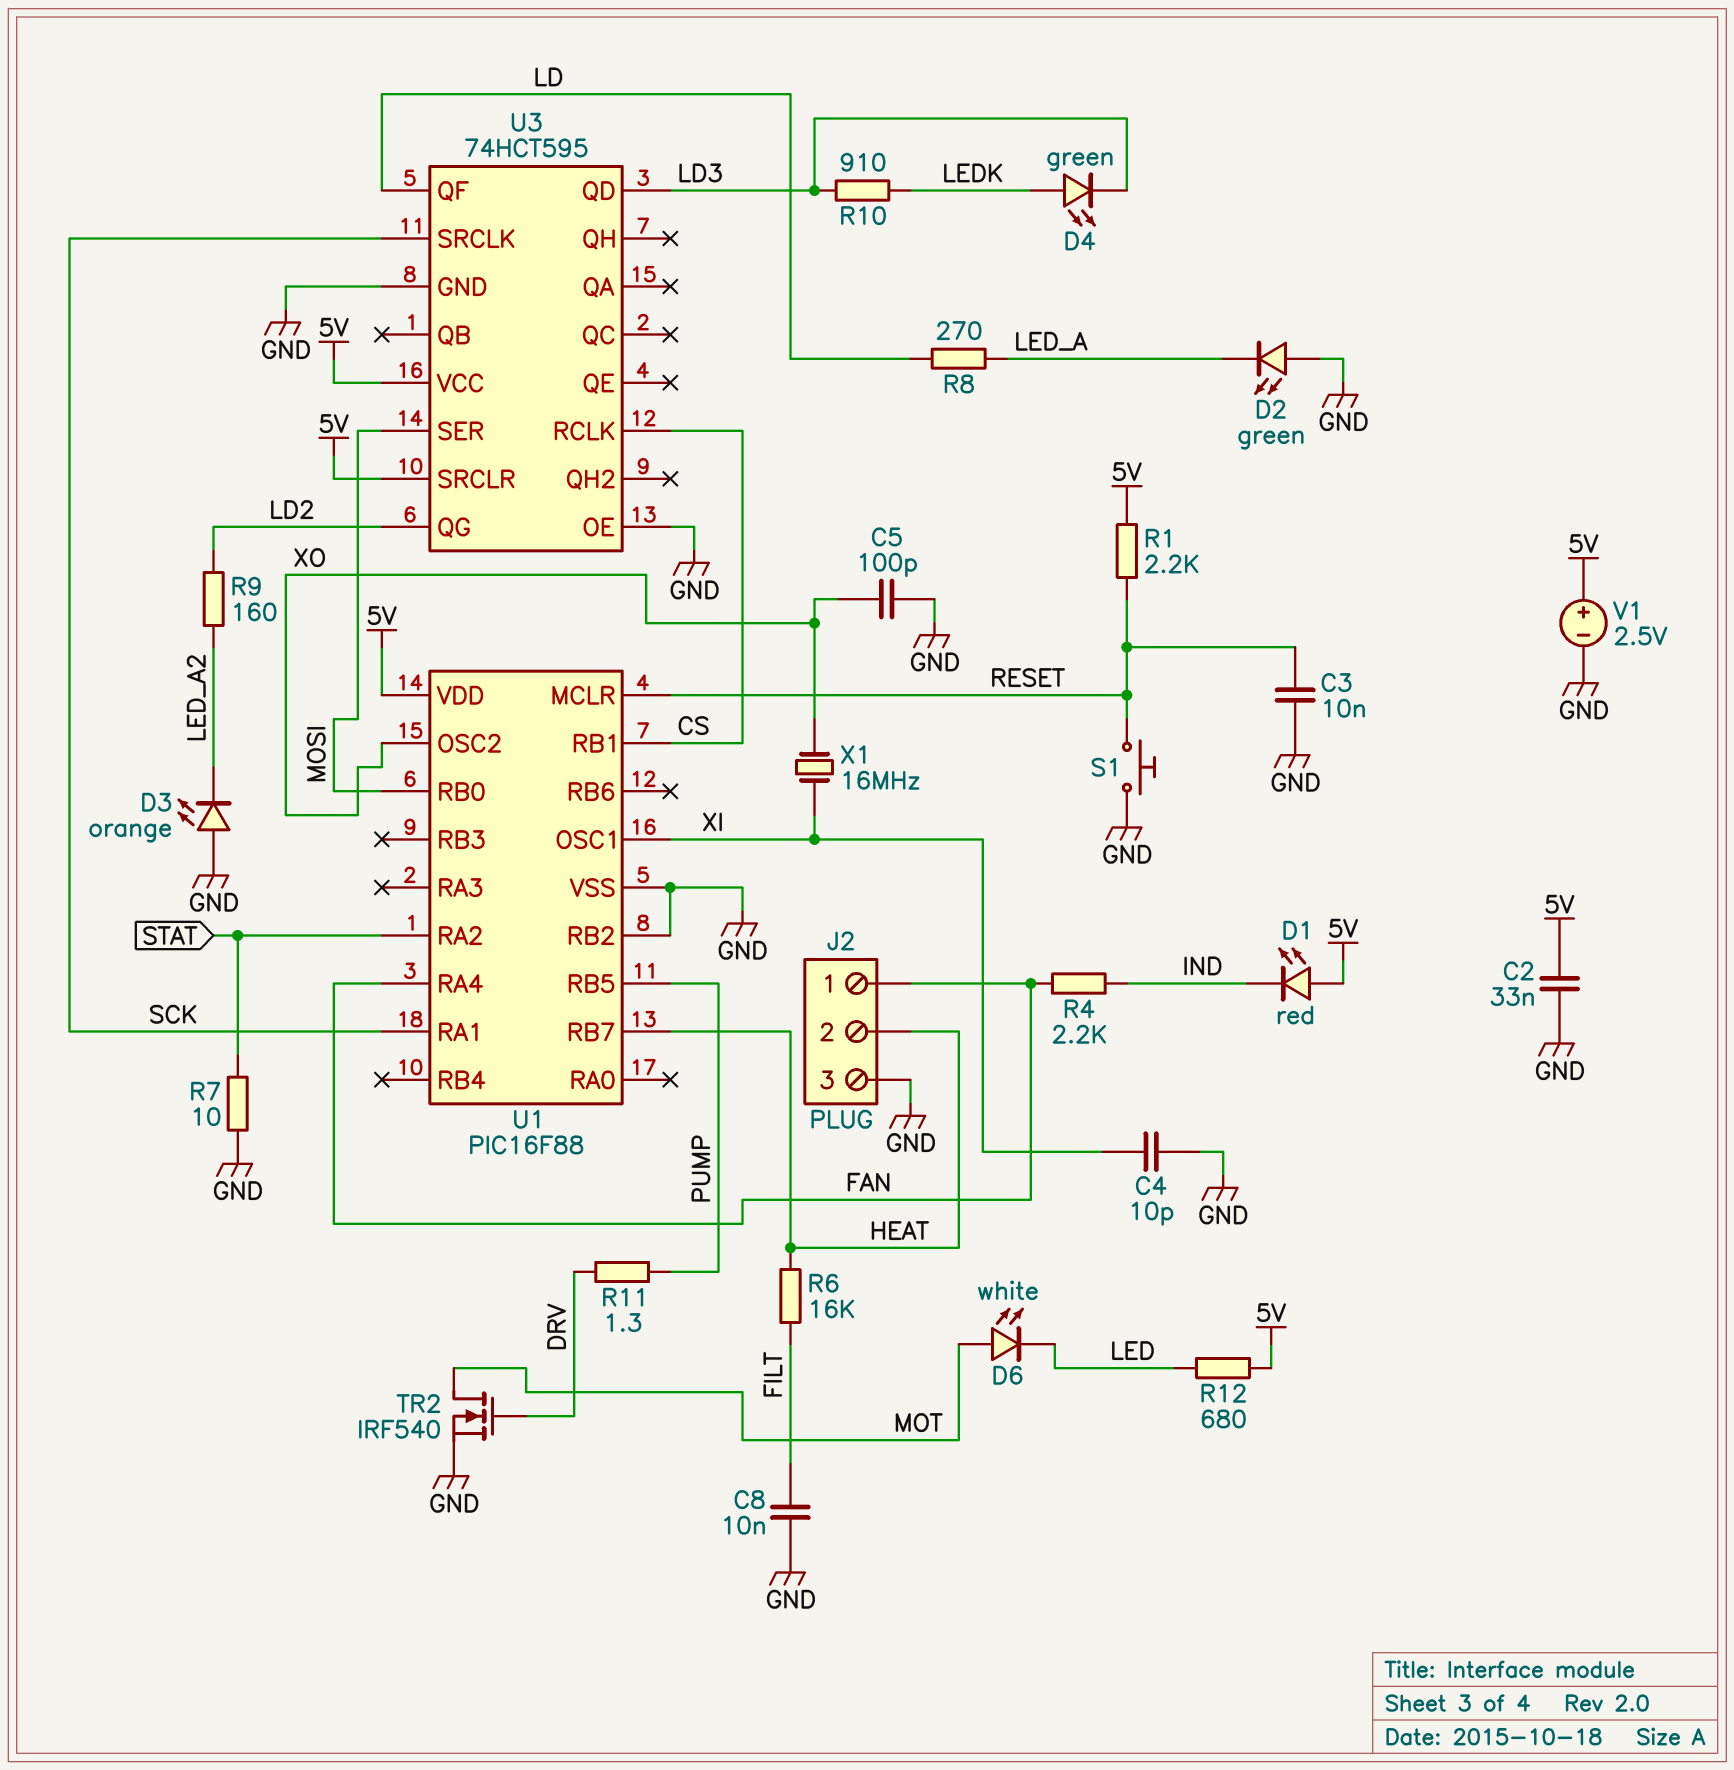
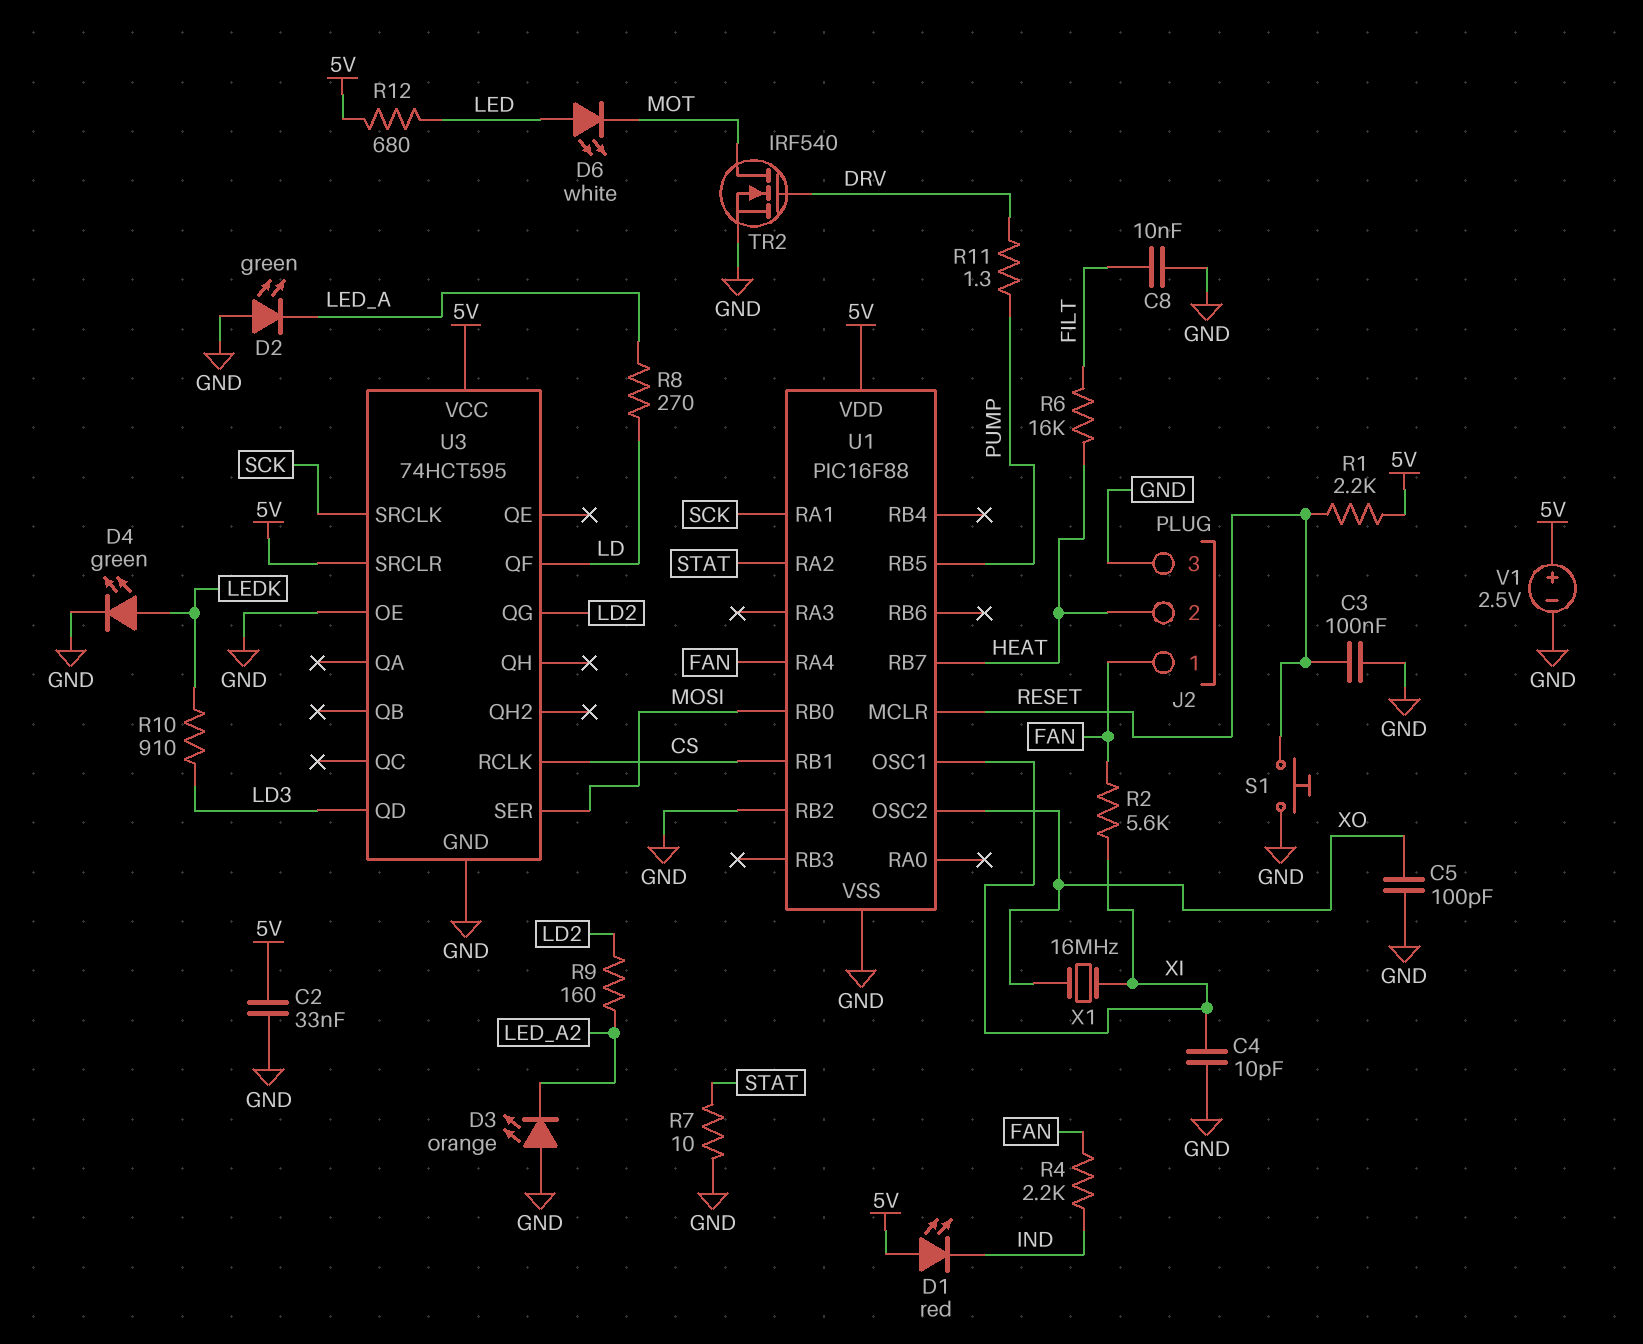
C3: 10nF (GND, RESET) -> 100nF (GND, RESET)
D4: LED green (A LEDK, K LD3) -> LED green (A LEDK, K GND)
D6: LED white (A MOT, K LED) -> LED white (A LED, K MOT)
R2: none -> 5.6k (FAN, XI)

